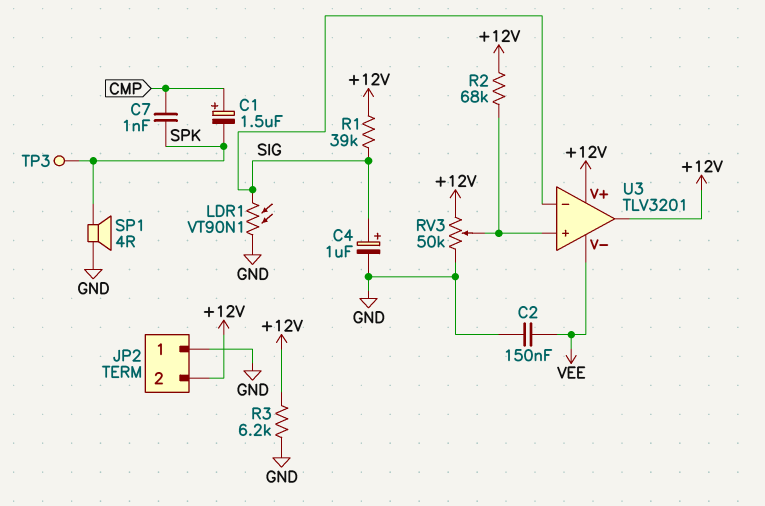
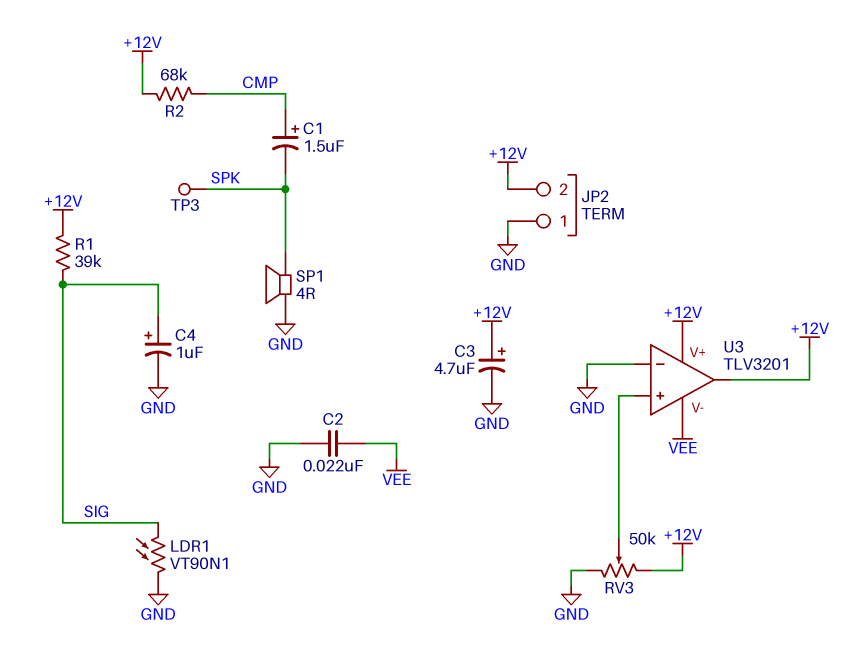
C2: 150nF (GND, VEE) -> 22nF (GND, VEE)
C3: none -> 4.7uF (plus +12V, minus GND)
C7: 1nF (CMP, SPK) -> none
R2: 68k (+12V, U3/in+) -> 68k (+12V, CMP)
R3: 6.2k (+12V, GND) -> none
U3 pin in-: SIG -> GND

